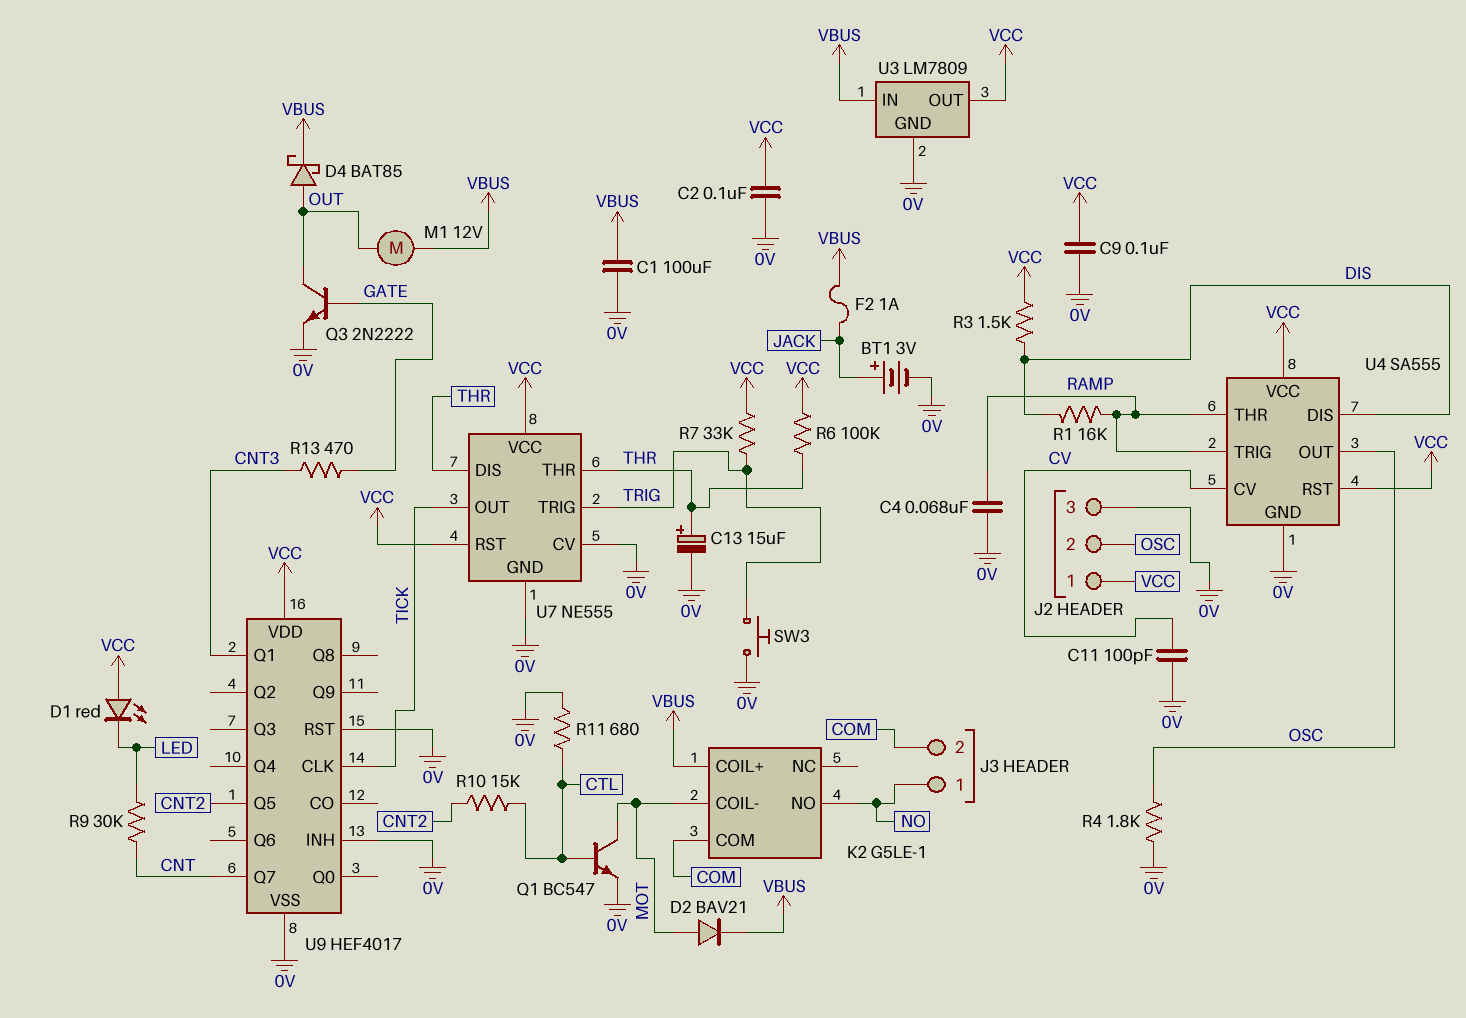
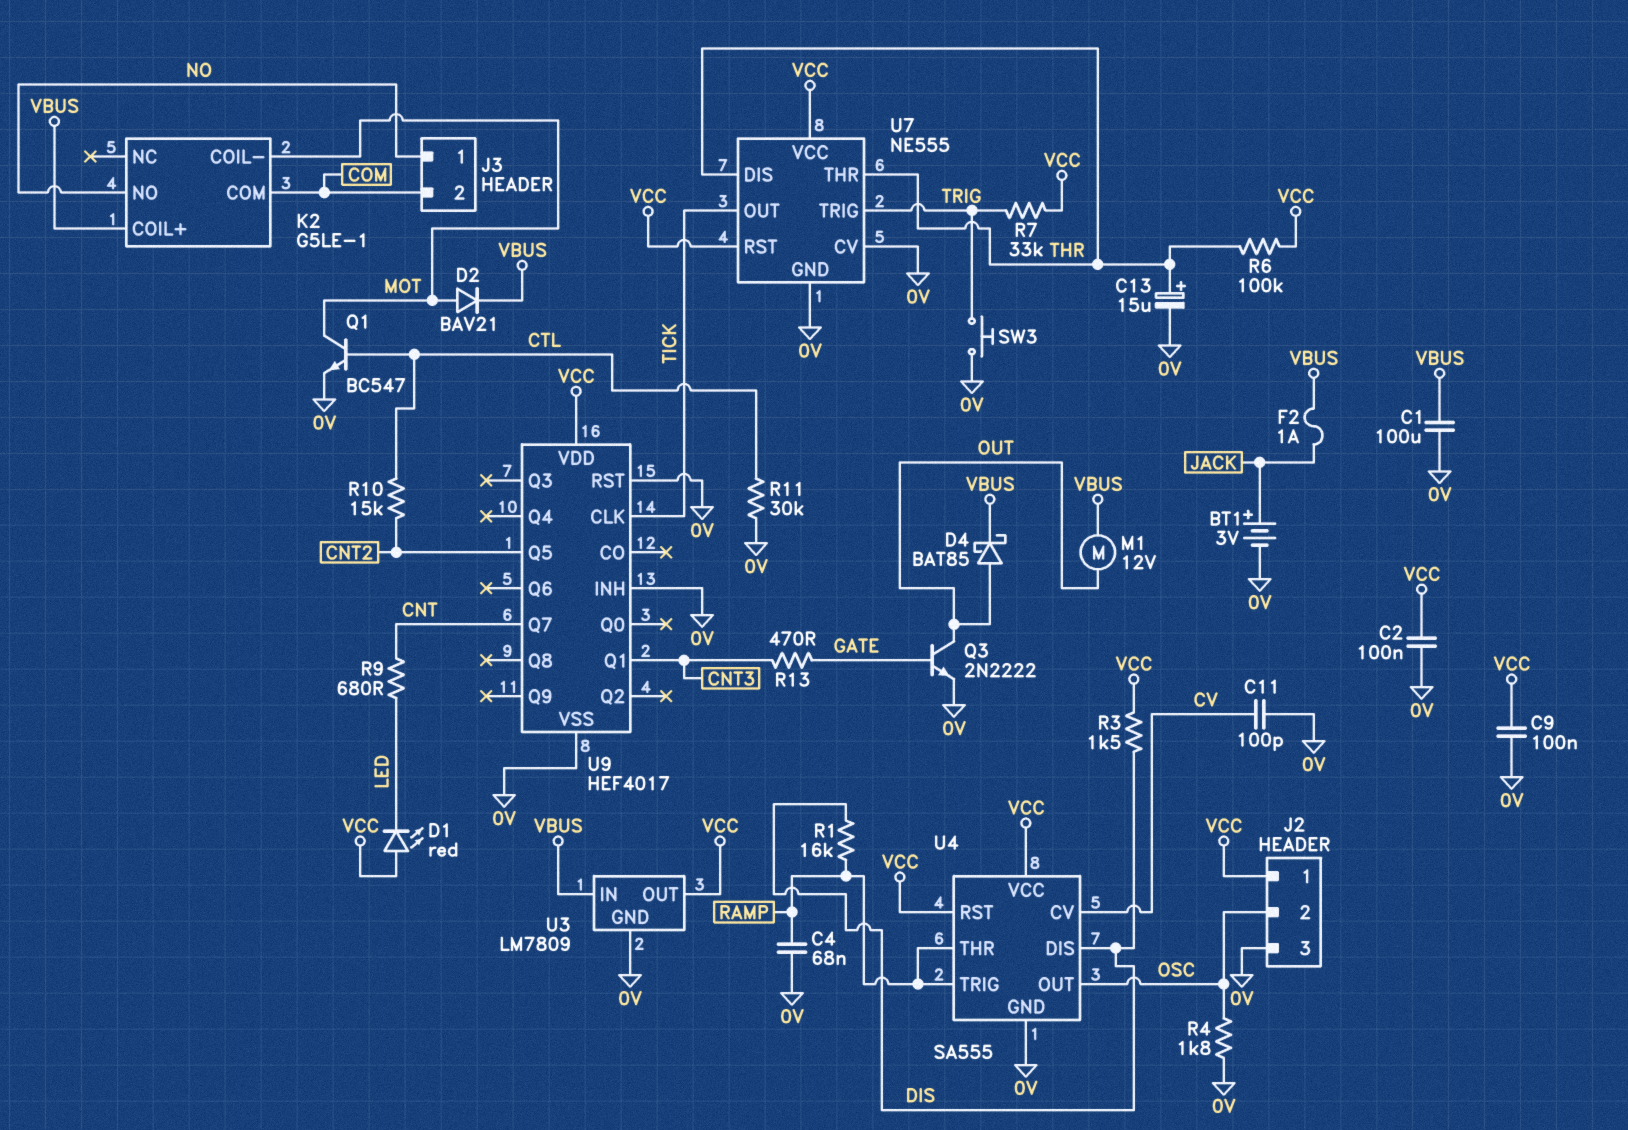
R9: 30k (CNT, LED) -> 680 (CNT, LED)
R11: 680 (0V, CTL) -> 30k (0V, CTL)

